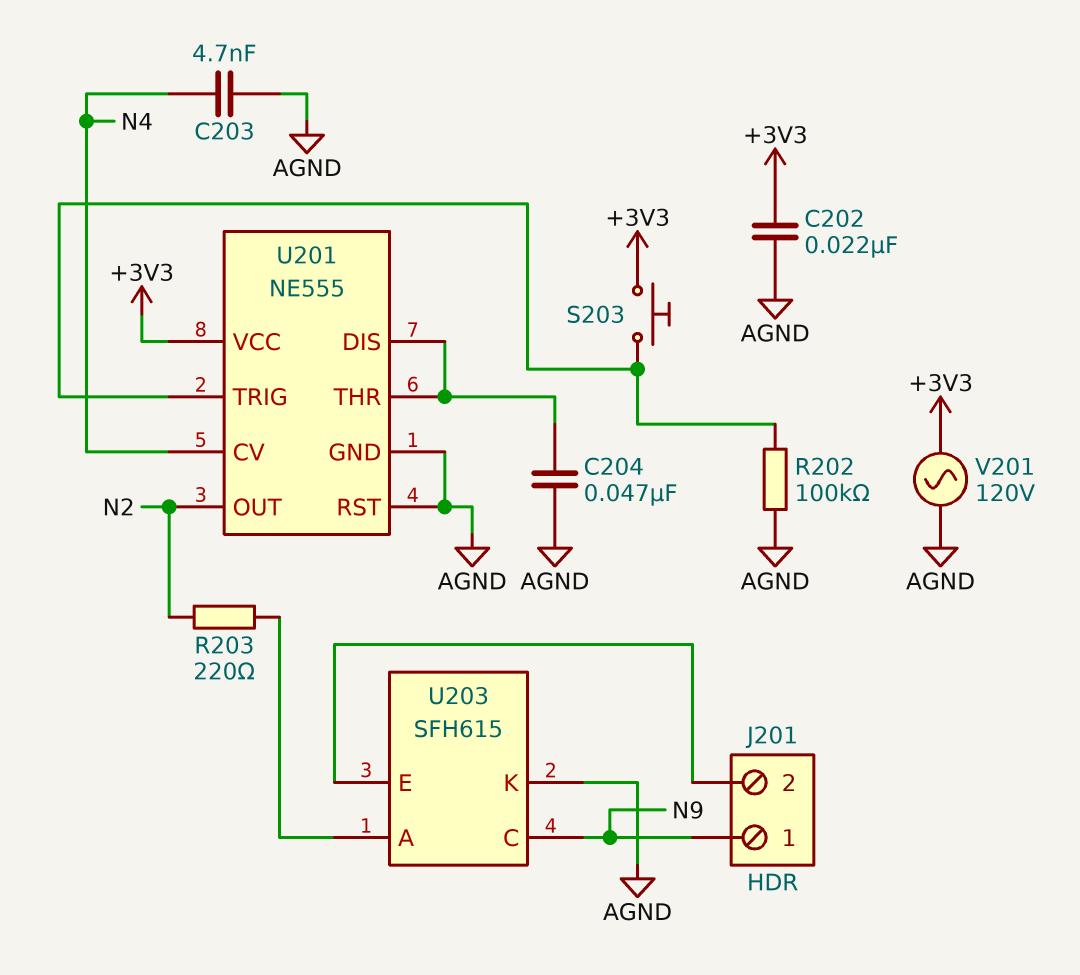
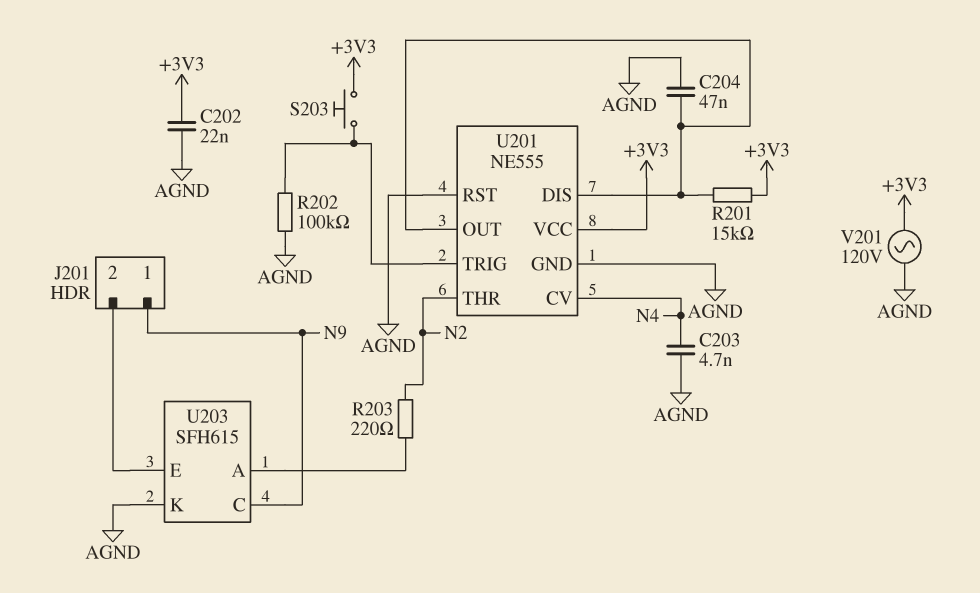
R201: none -> 15k (+3V3, U201/DIS)
U201 pin OUT: N2 -> U201/DIS
U201 pin THR: U201/DIS -> N2

